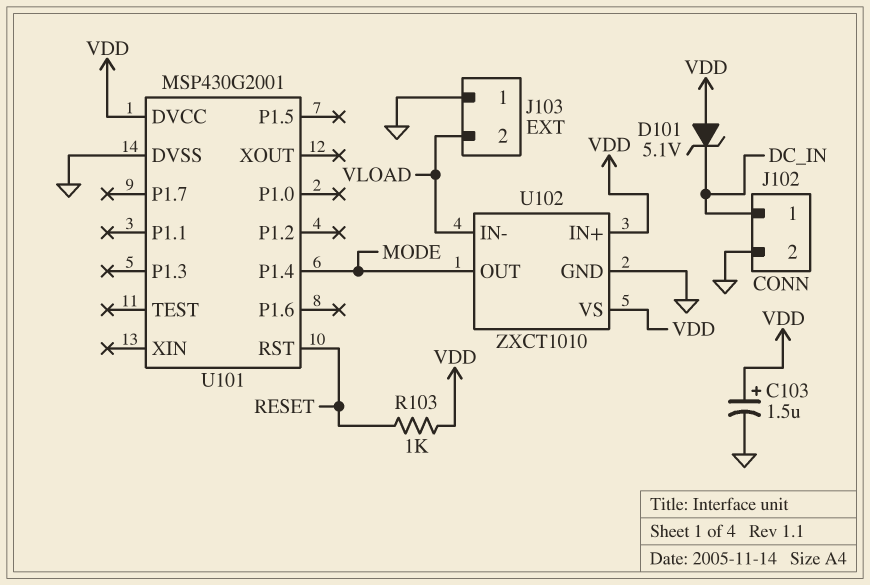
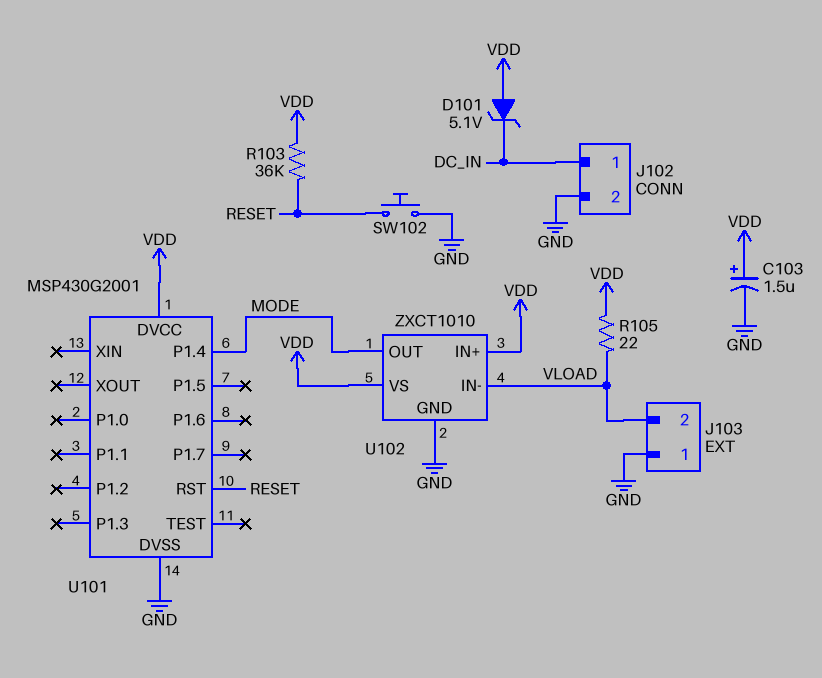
R103: 1k (RESET, VDD) -> 36k (RESET, VDD)
R105: none -> 22 (VDD, VLOAD)
SW102: none -> button (GND, RESET)

